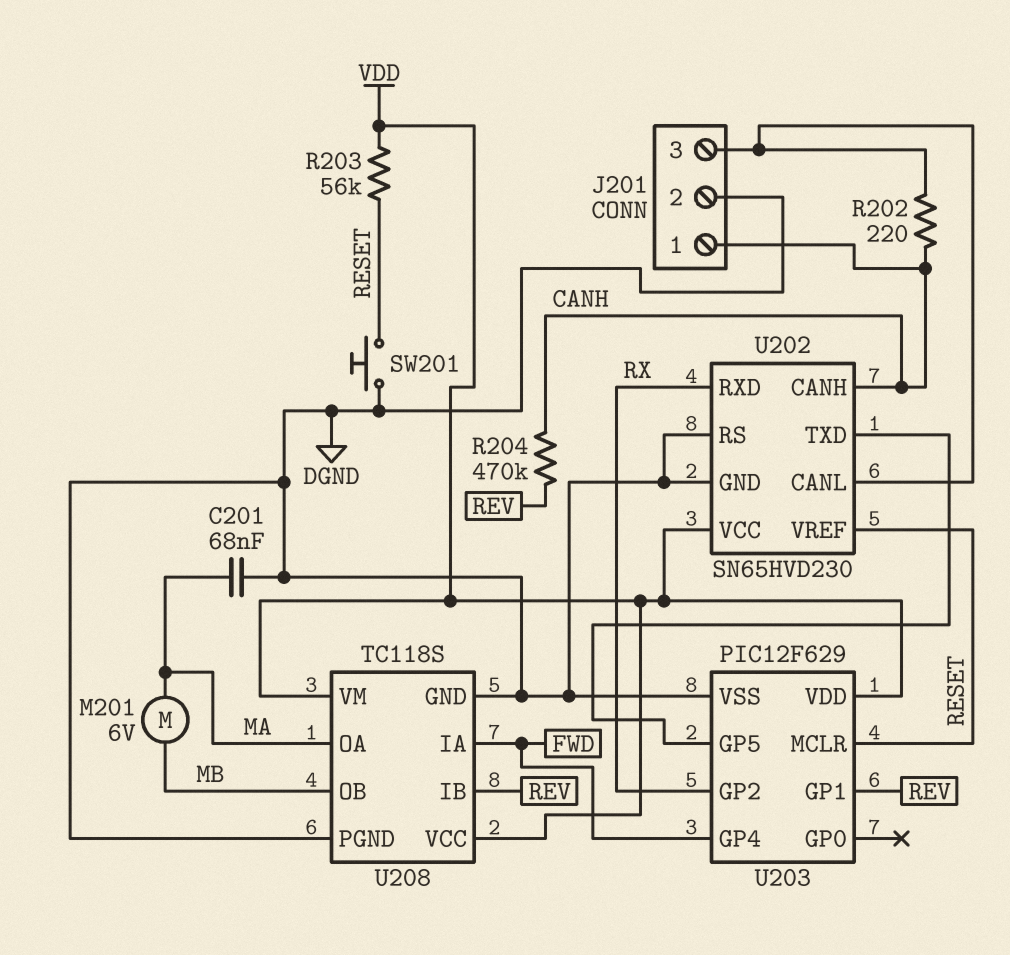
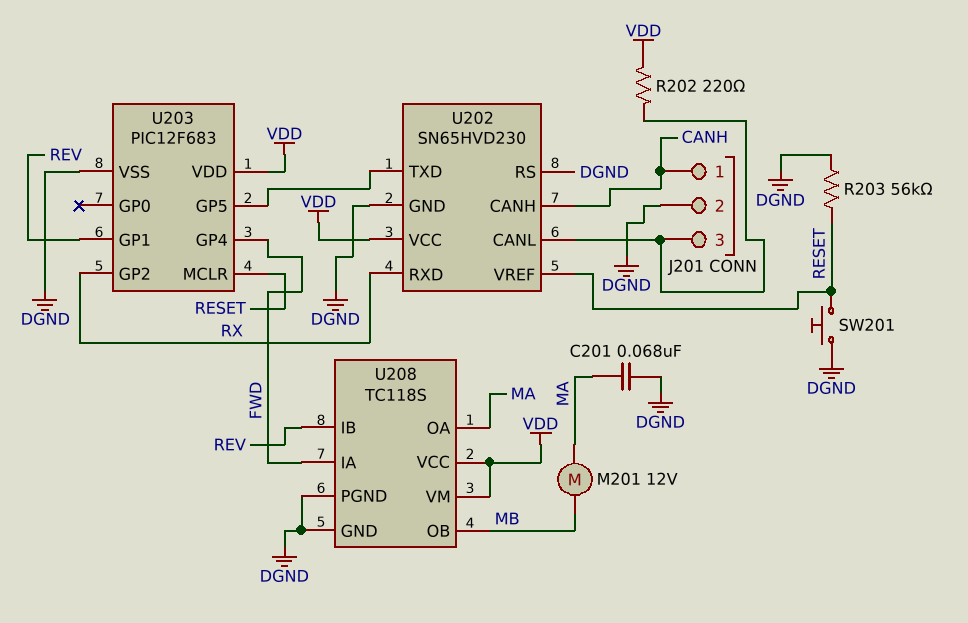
M201: motor 6V (MA, MB) -> motor 12V (MA, MB)
R202: 220 (CANH, J201/3) -> 220 (J201/3, VDD)
R203: 56k (RESET, VDD) -> 56k (DGND, RESET)
R204: 470k (CANH, REV) -> none
U203: PIC12F629 -> PIC12F683

